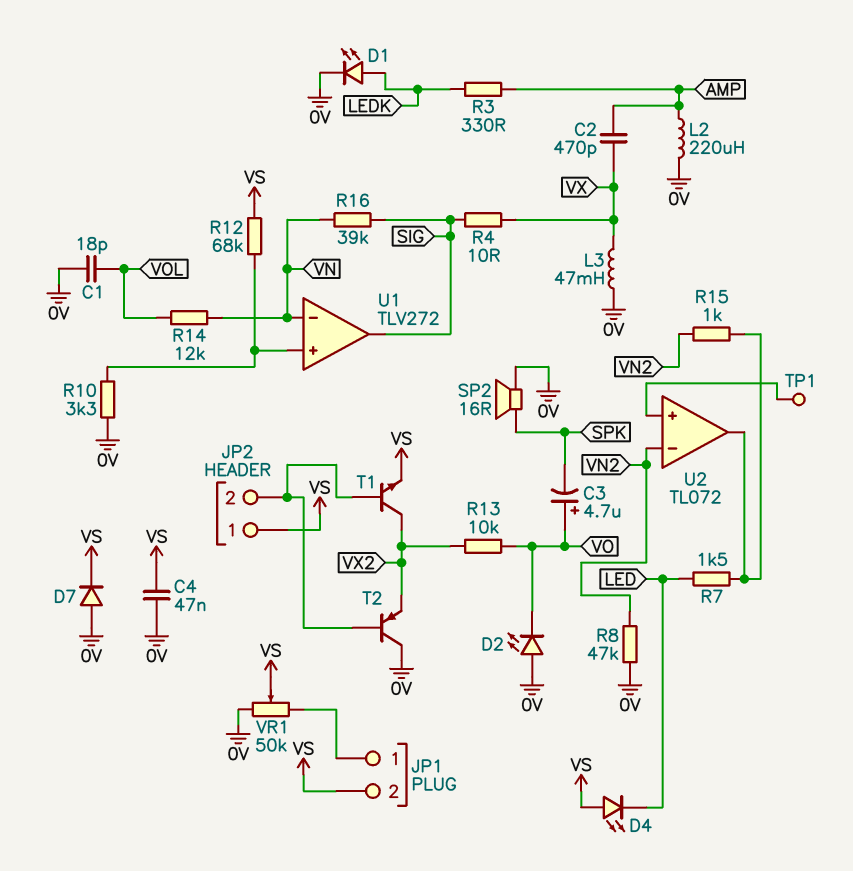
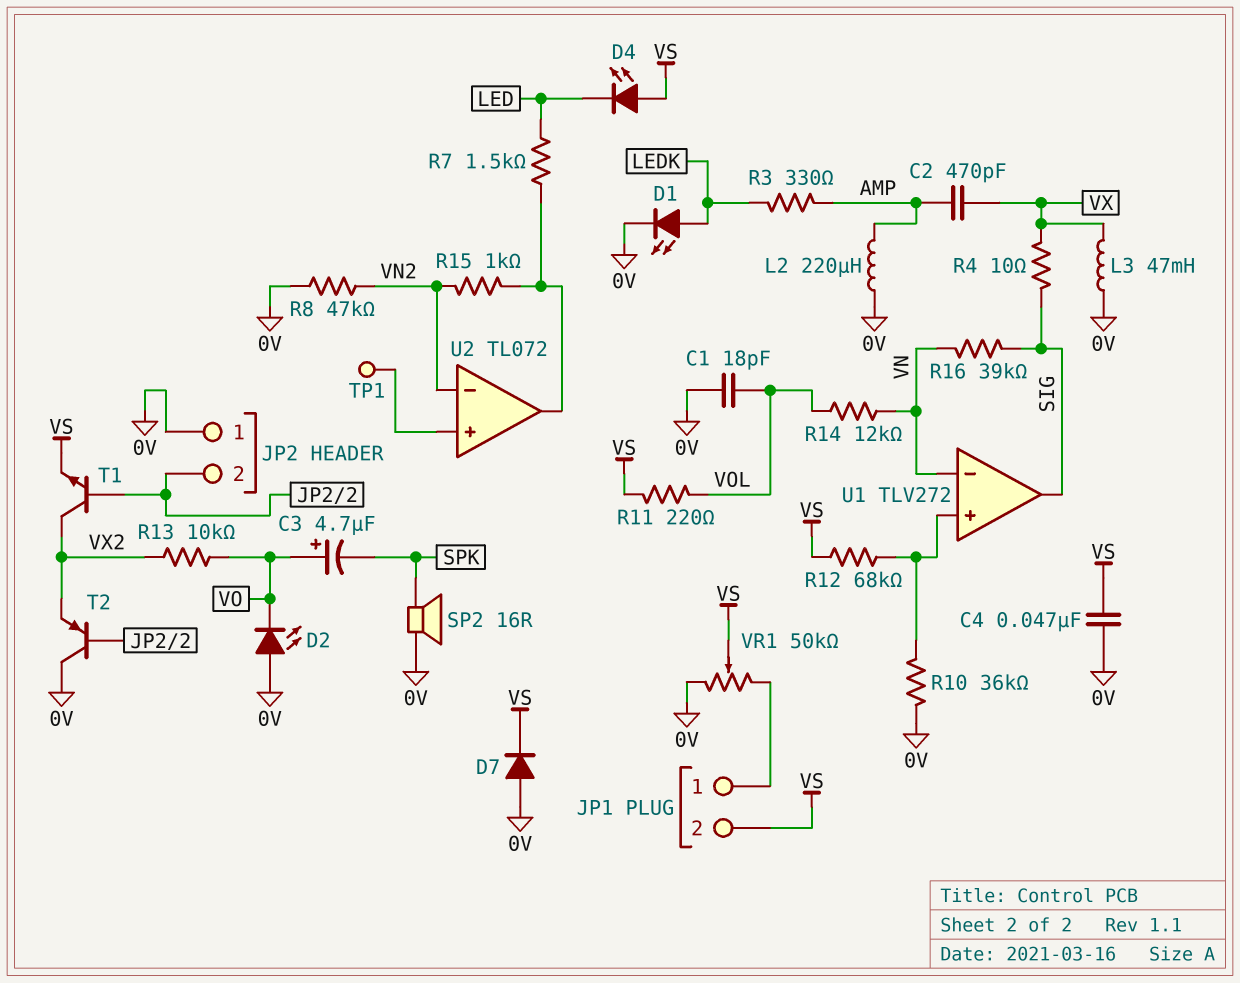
JP2 pin 1: VS -> 0V
R10: 3.3k (0V, U1/in+) -> 36k (0V, U1/in+)
R11: none -> 220 (VOL, VS)

